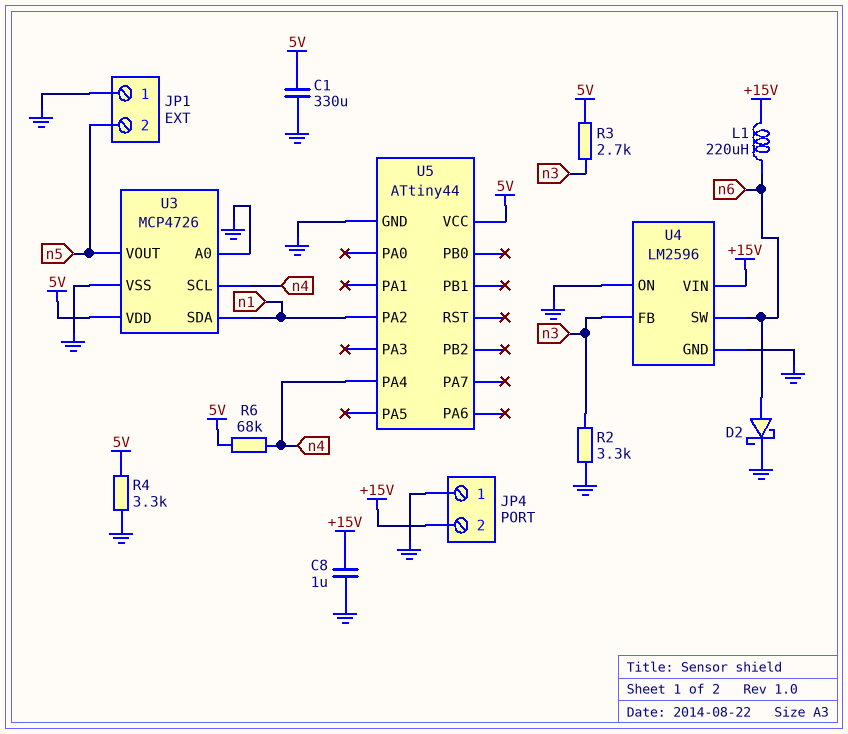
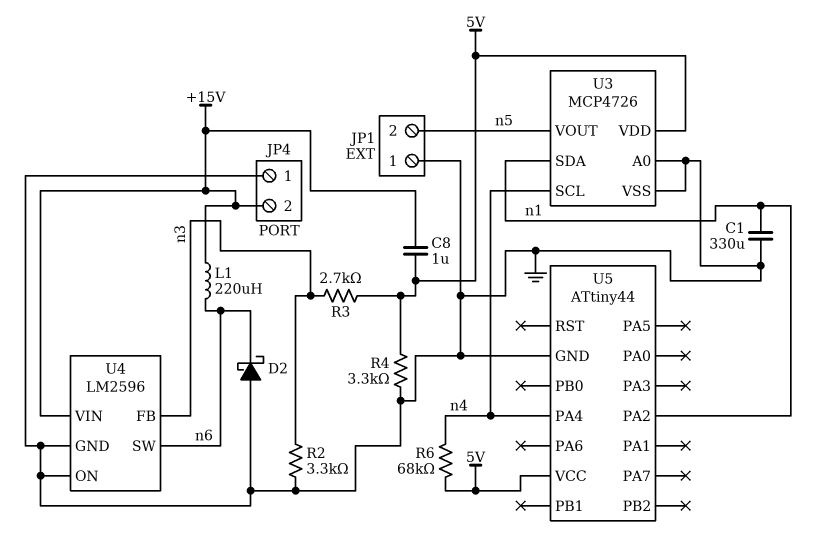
C1: 330uF (5V, GND) -> 330uF (GND, n1)
C8: 1uF (+15V, GND) -> 1uF (+15V, 5V)
D2: schottky (A n6, K GND) -> schottky (A GND, K n6)

